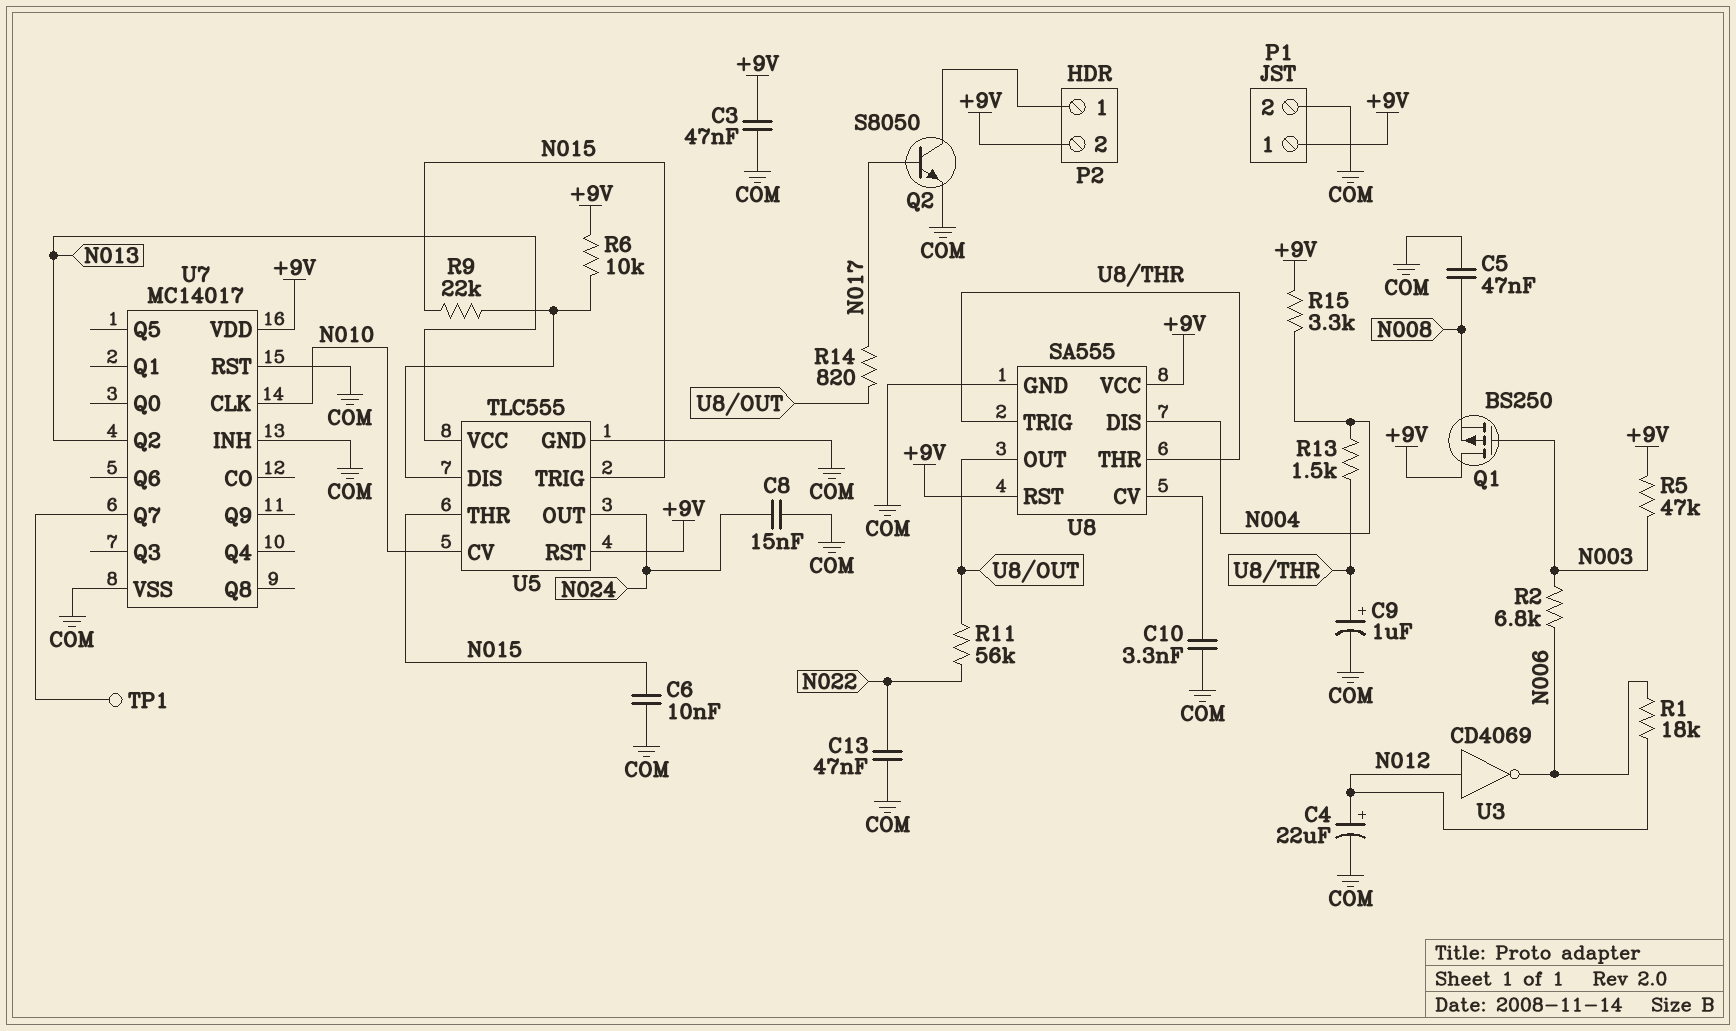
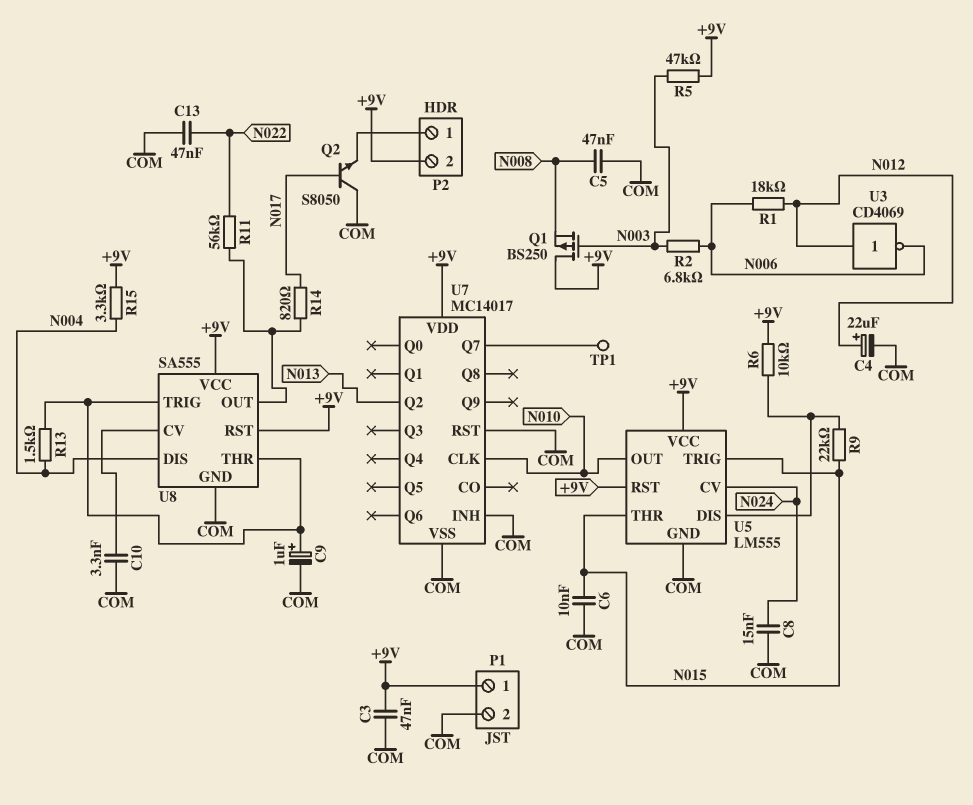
Q2: NPN S8050 (B N017, C P2/1, E COM) -> NPN S8050 (B N017, C COM, E P2/1)
U5: TLC555 -> LM555
U5 pin CV: N010 -> N024
U5 pin OUT: N024 -> N010
U5 pin VCC: N013 -> +9V

